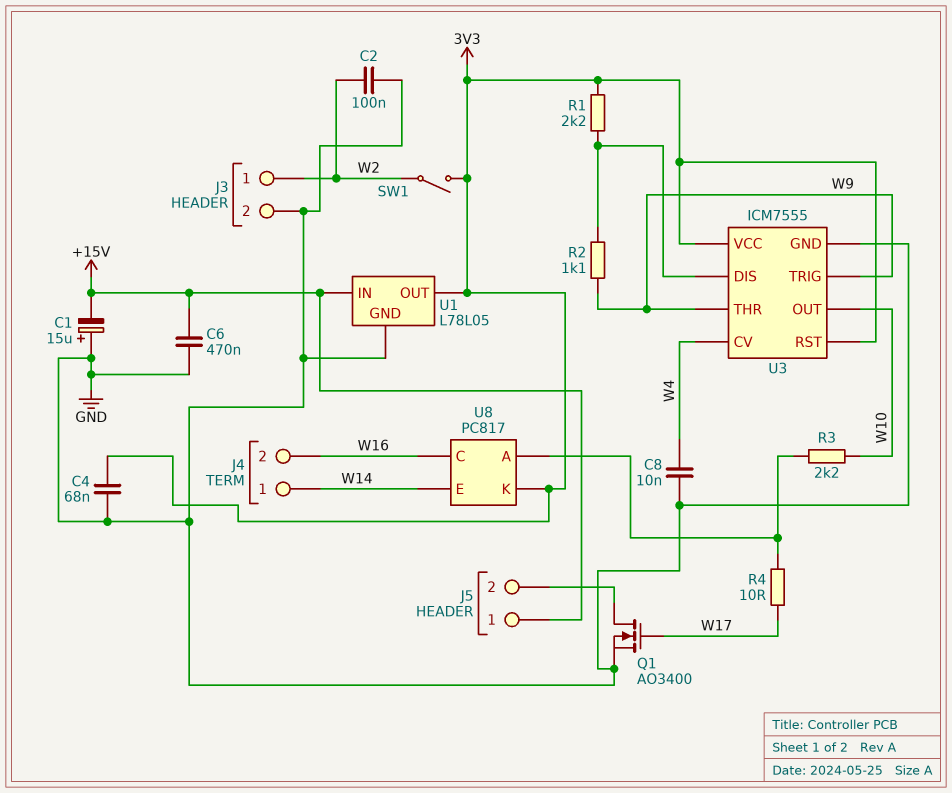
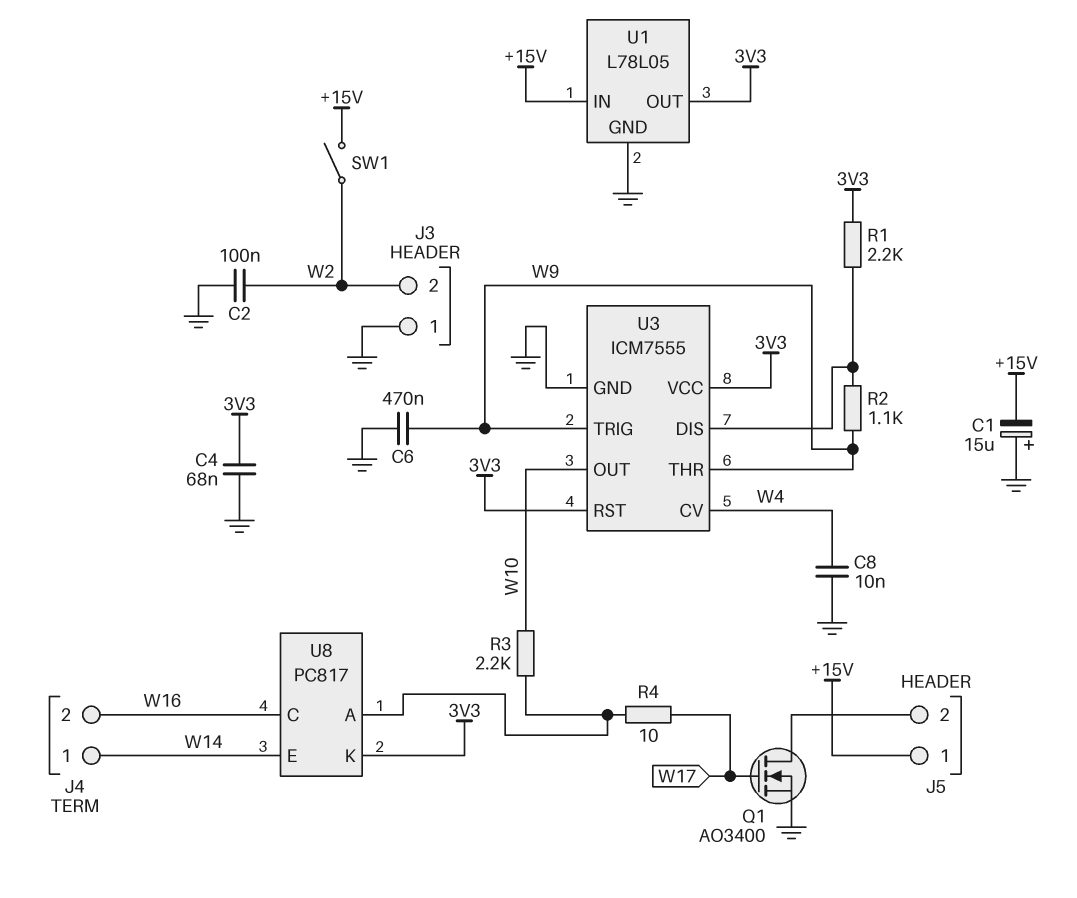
C6: 470nF (+15V, GND) -> 470nF (GND, W9)
J3 pin 1: W2 -> GND
J3 pin 2: GND -> W2
SW1: switch (3V3, W2) -> switch (+15V, W2)

